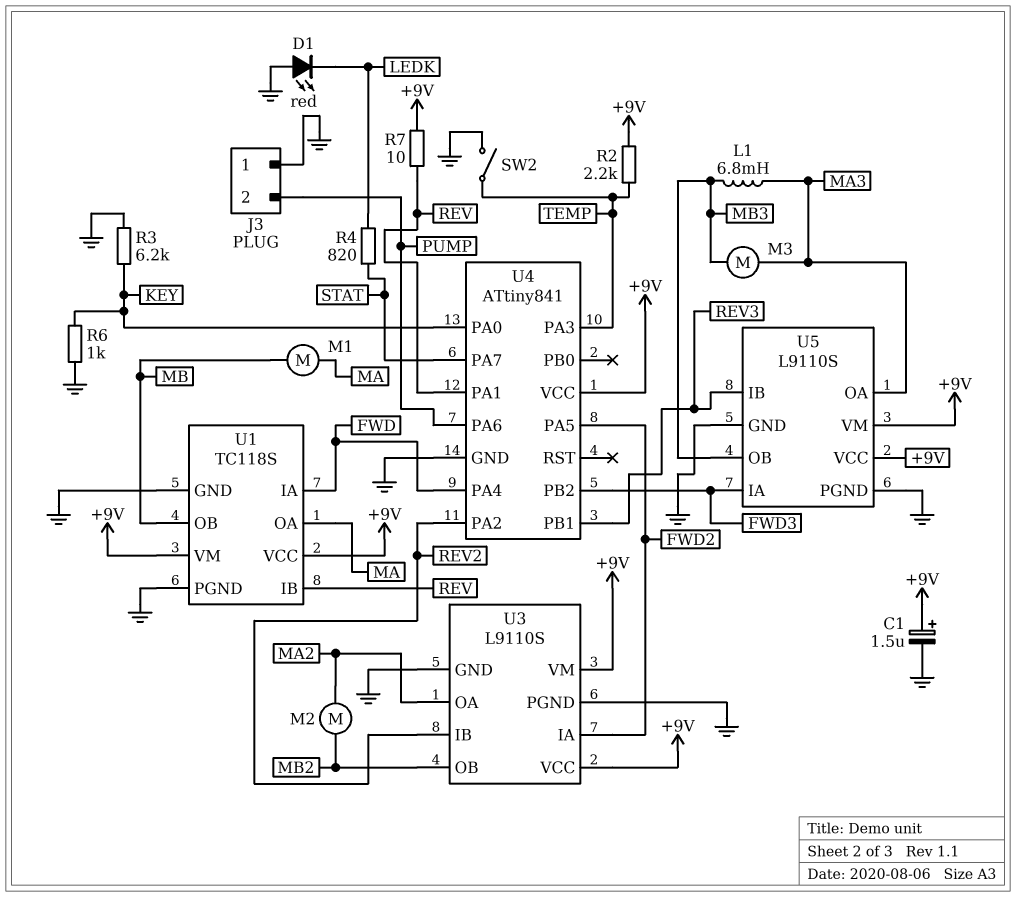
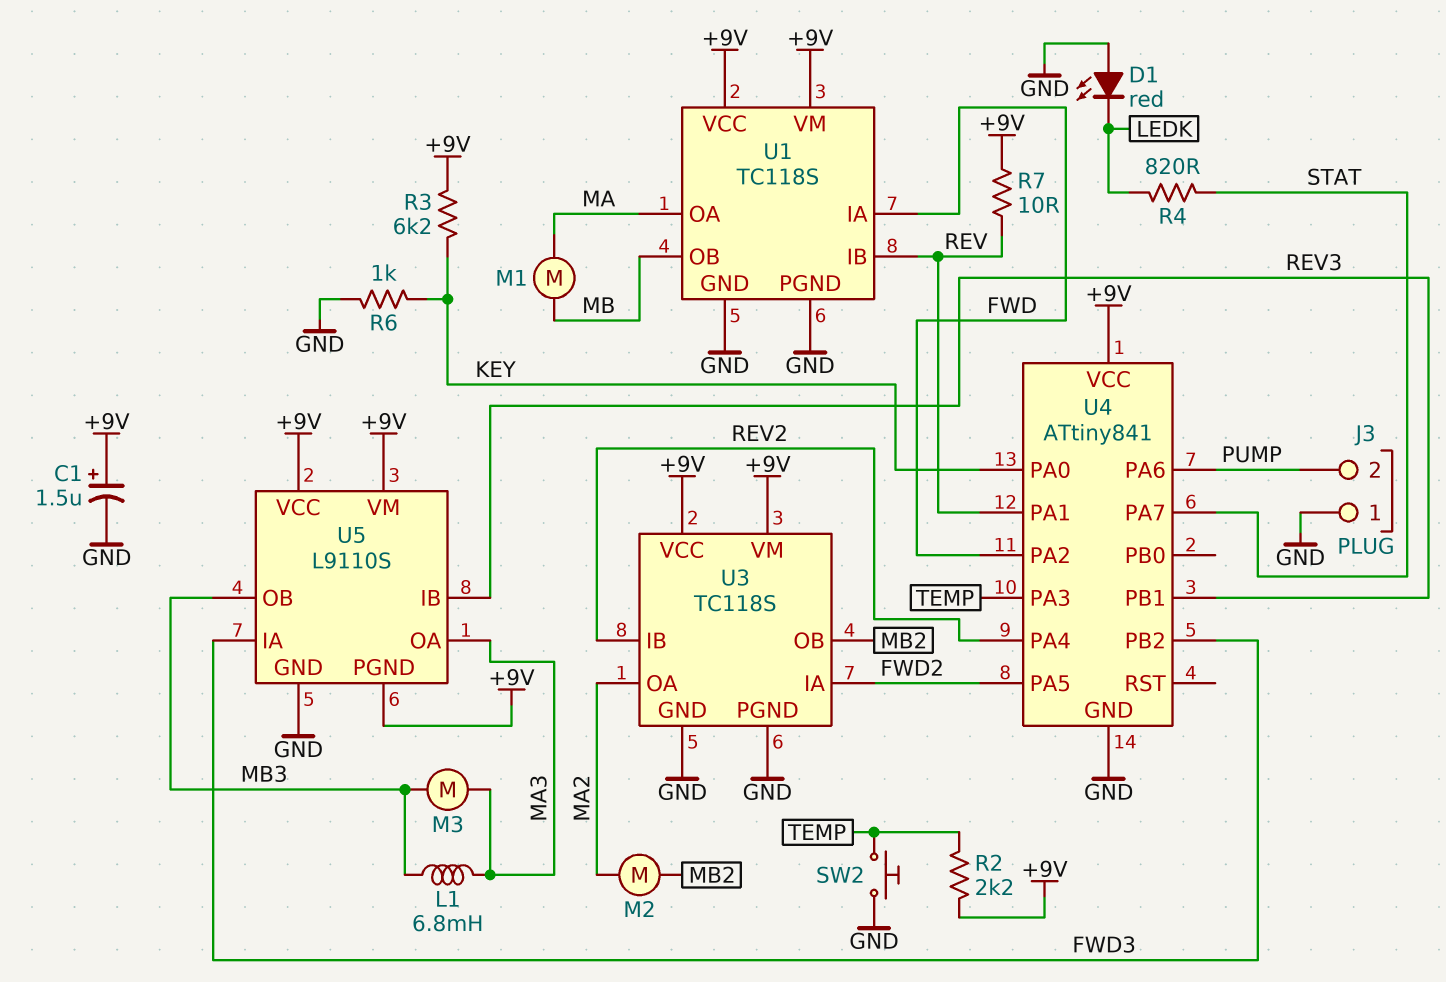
R3: 6.2k (GND, KEY) -> 6.2k (+9V, KEY)
SW2: switch (GND, TEMP) -> button (GND, TEMP)
U3: L9110S -> TC118S
U4 pin PA2: REV2 -> FWD
U4 pin PA4: FWD -> REV2
U5 pin PGND: GND -> +9V

